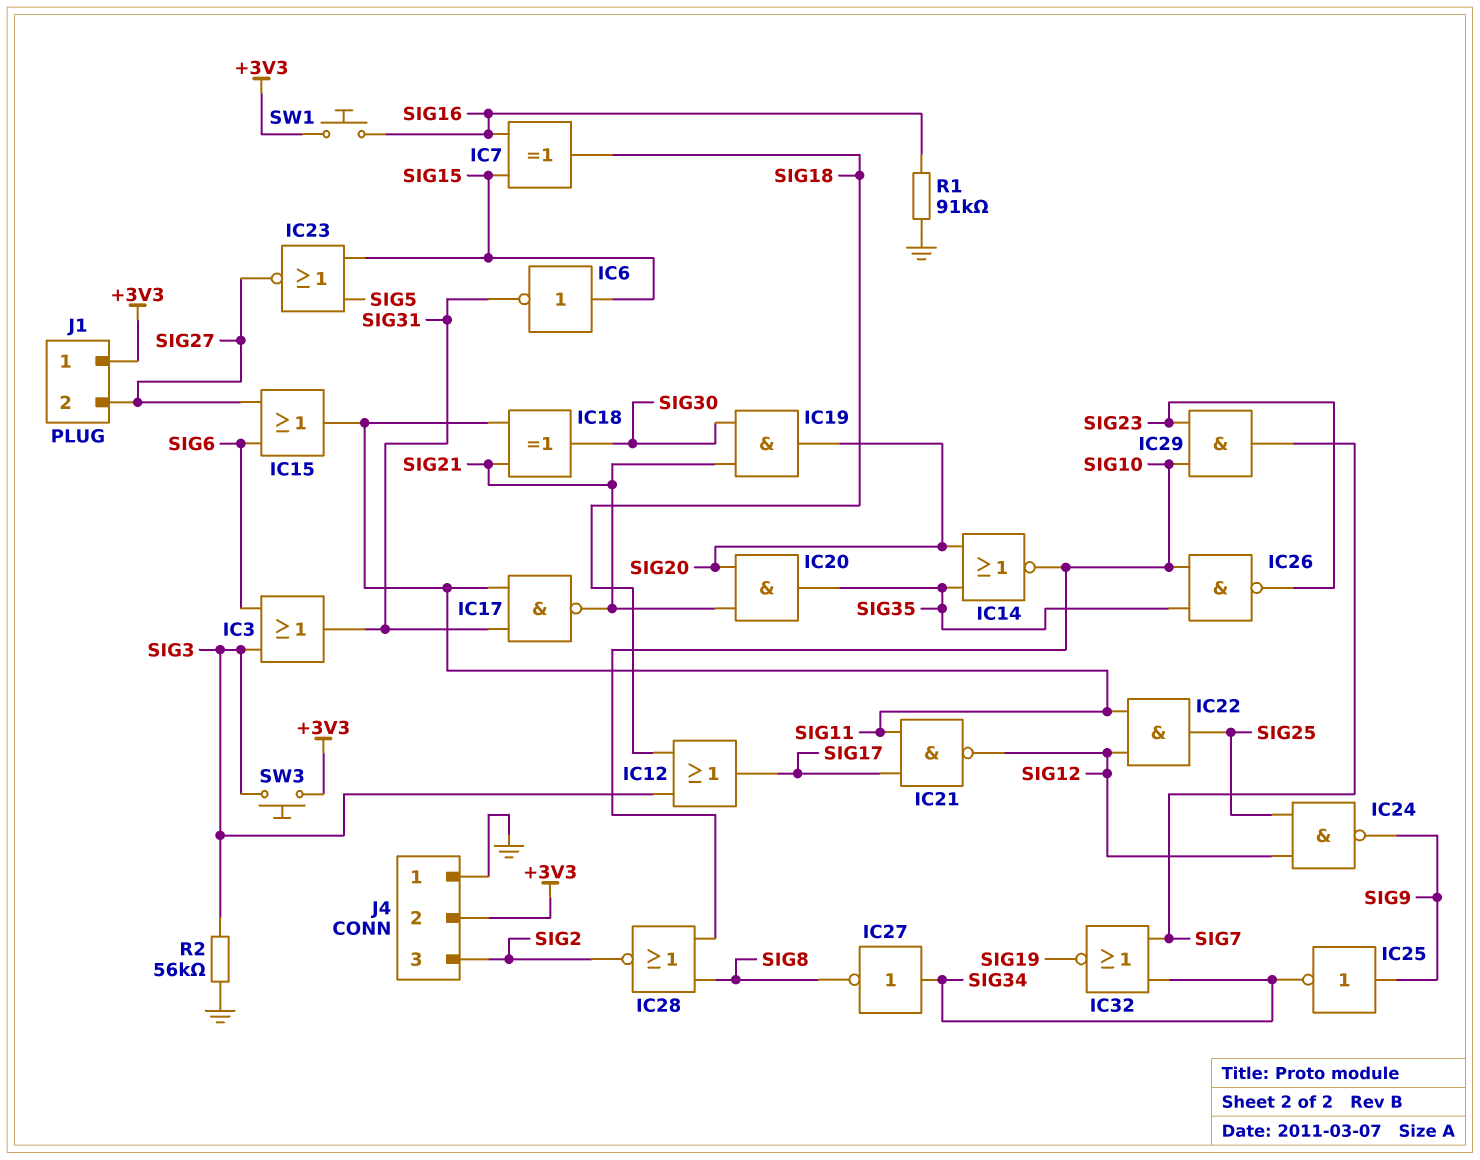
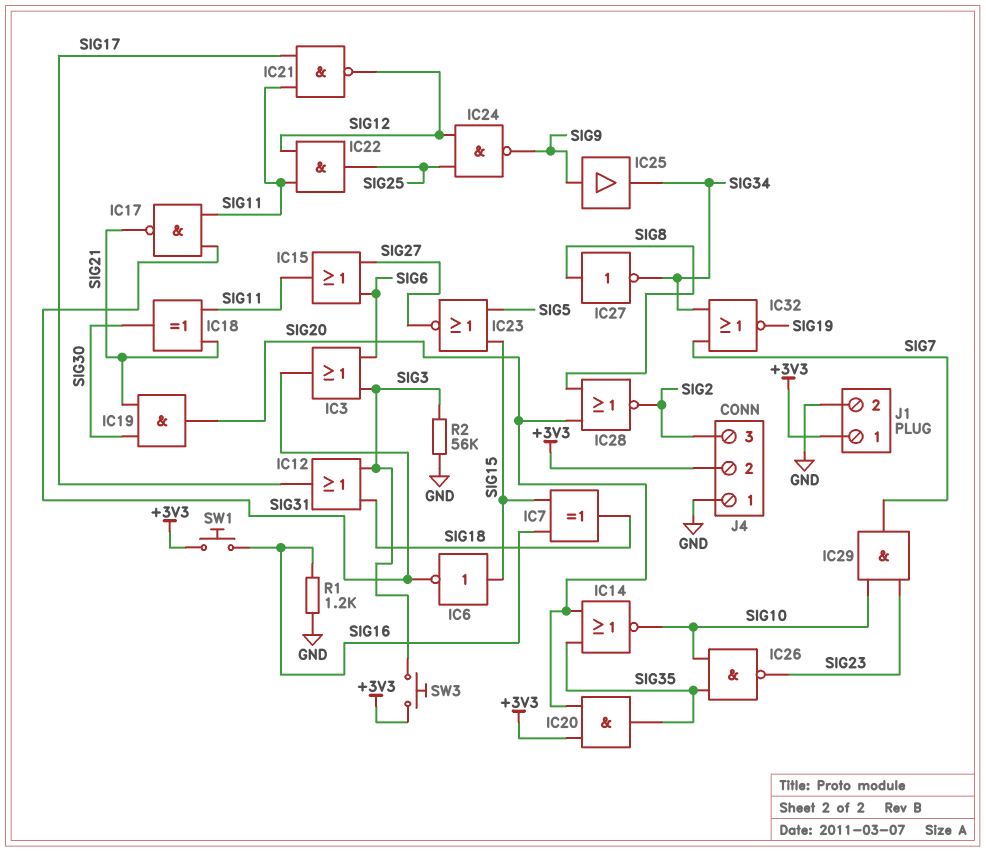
IC20: AND (in SIG20, in SIG21, out SIG35) -> AND (in +3V3, in SIG20, out SIG35)
IC25: NOT (in SIG9, out SIG34) -> buffer (in SIG9, out SIG34)
IC27: NOT (in SIG34, out SIG8) -> NOT (in SIG8, out SIG34)
IC28: NOR (in SIG8, in SIG10, out SIG2) -> NOR (in SIG8, in SIG20, out SIG2)
J1 pin 2: SIG27 -> GND
R1: 91k (GND, SIG16) -> 1.2k (GND, SIG16)

